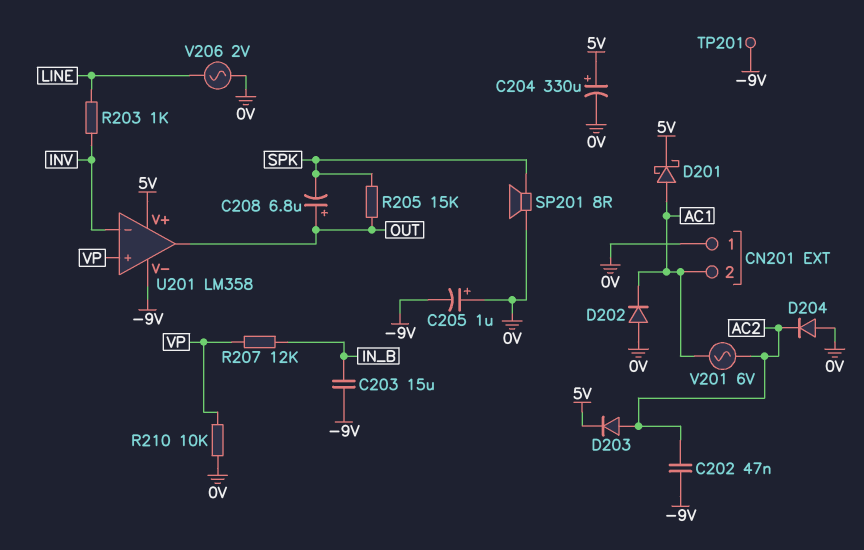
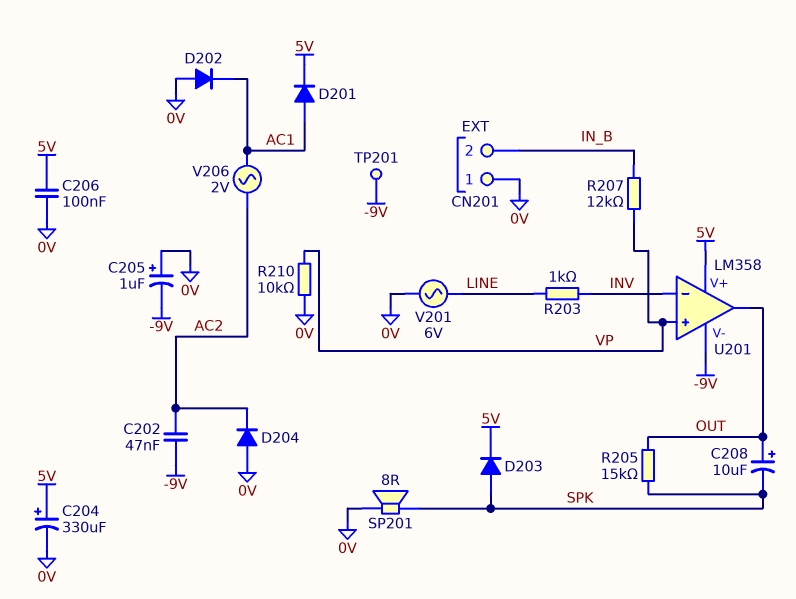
C203: 15uF (-9V, IN_B) -> none
C206: none -> 100nF (0V, 5V)
C208: 6.8uF (plus OUT, minus SPK) -> 10uF (plus OUT, minus SPK)
CN201 pin 2: AC1 -> IN_B
D201: schottky (A AC1, K 5V) -> diode (A AC1, K 5V)
D203: diode (A AC2, K 5V) -> diode (A SPK, K 5V)
V201: AC 6V (AC1, AC2) -> AC 6V (0V, LINE)
V206: AC 2V (0V, LINE) -> AC 2V (AC1, AC2)

